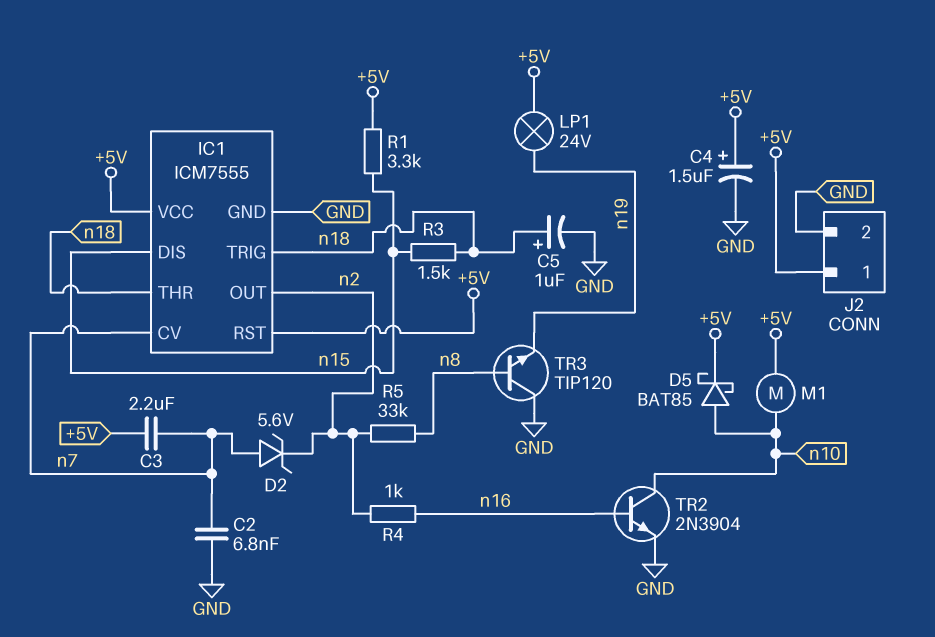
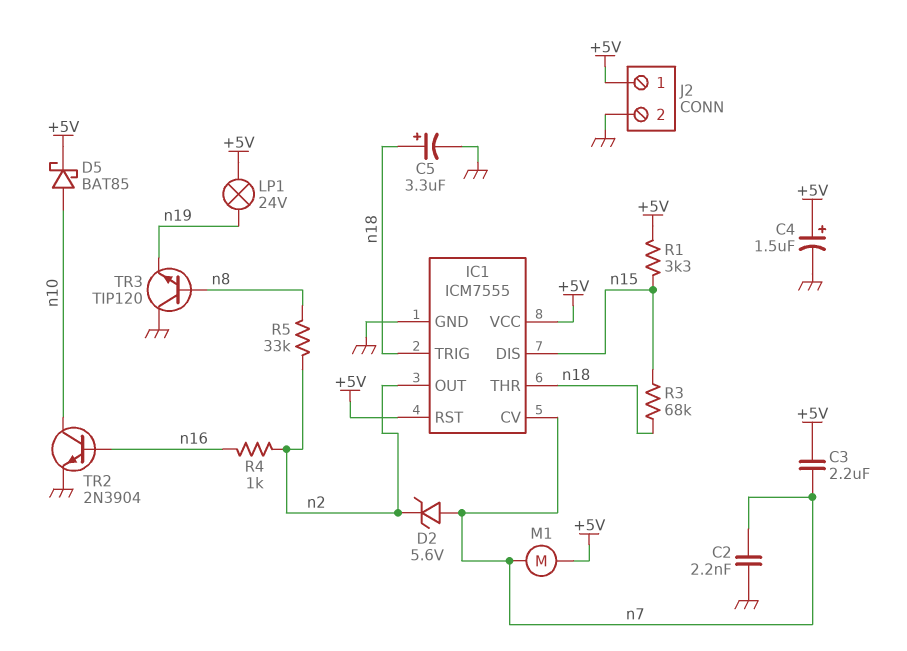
C2: 6.8nF (GND, n7) -> 2.2nF (GND, n7)
C5: 1uF (plus n18, minus GND) -> 3.3uF (plus n18, minus GND)
M1: motor (+5V, n10) -> motor (+5V, n7)
R3: 1.5k (n15, n18) -> 68k (n15, n18)

